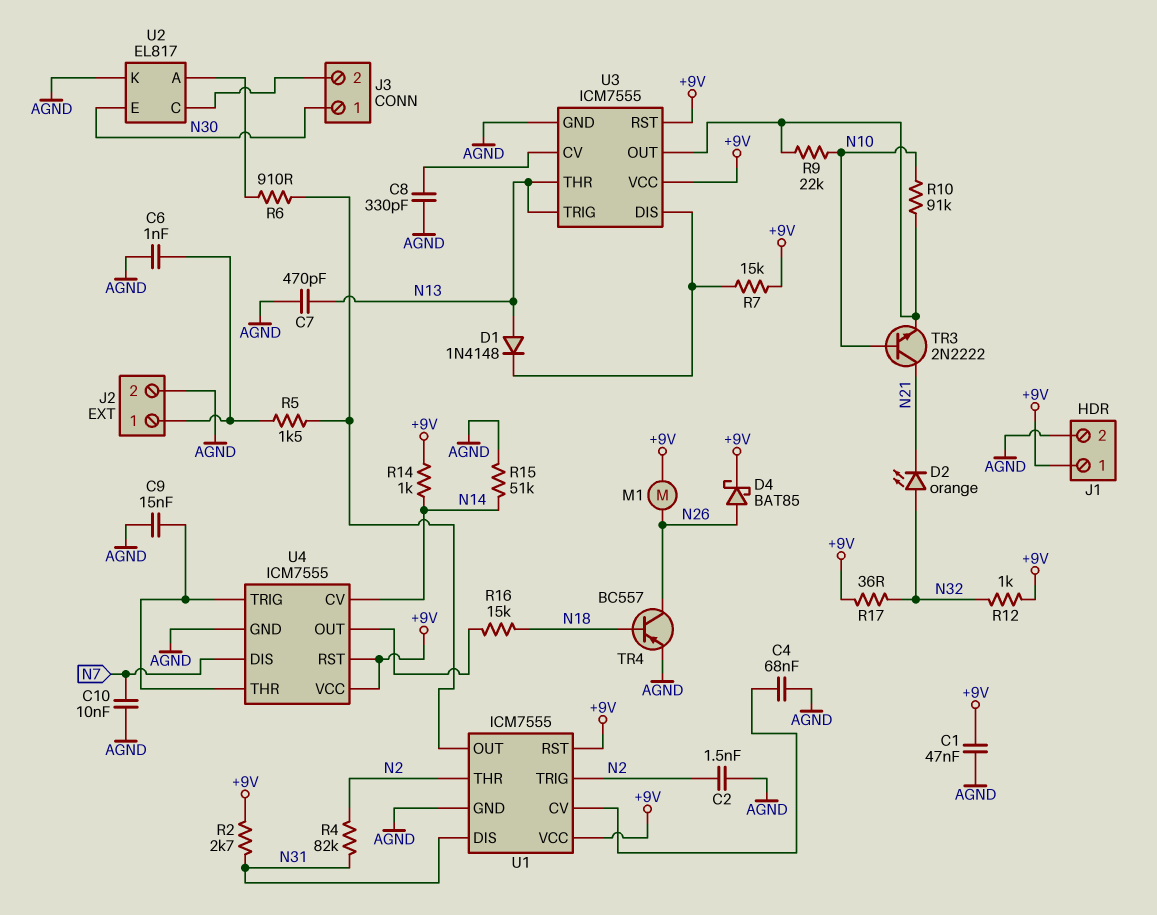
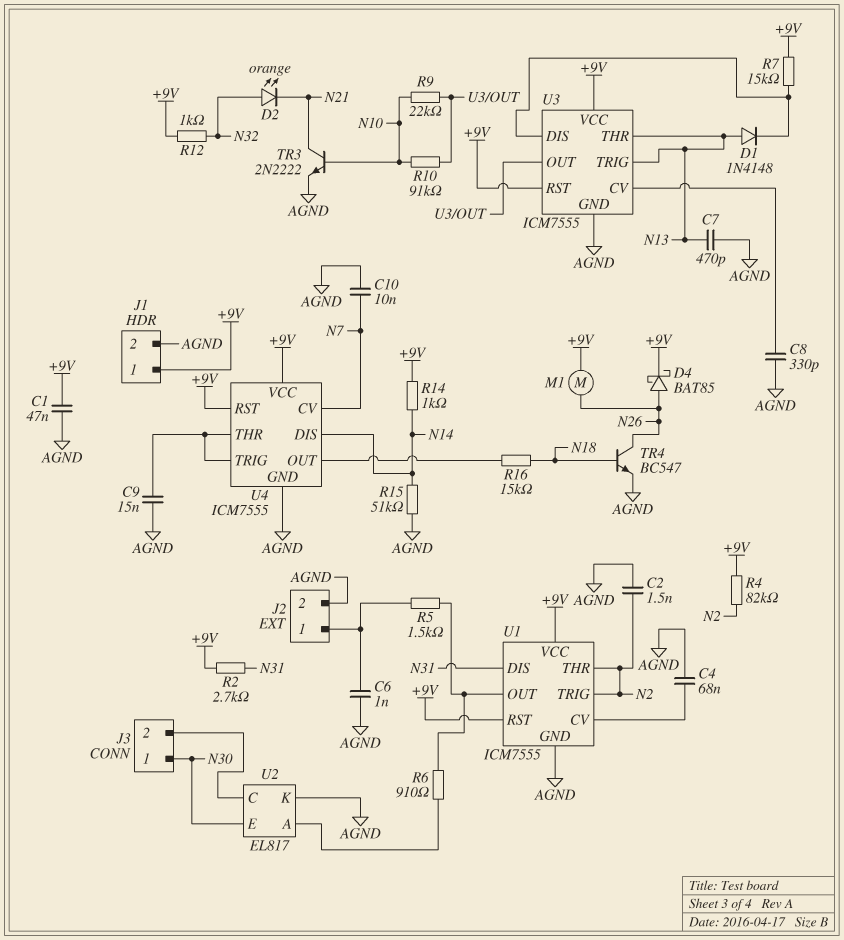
R4: 82k (N2, N31) -> 82k (+9V, N2)
R17: 36 (+9V, N32) -> none
TR3: NPN 2N2222 (B N10, C N21, E U3/OUT) -> NPN 2N2222 (B N10, C N21, E AGND)
TR4: PNP BC557 (B N18, C N26, E AGND) -> NPN BC547 (B N18, C N26, E AGND)
U4 pin CV: N14 -> N7
U4 pin DIS: N7 -> N14

